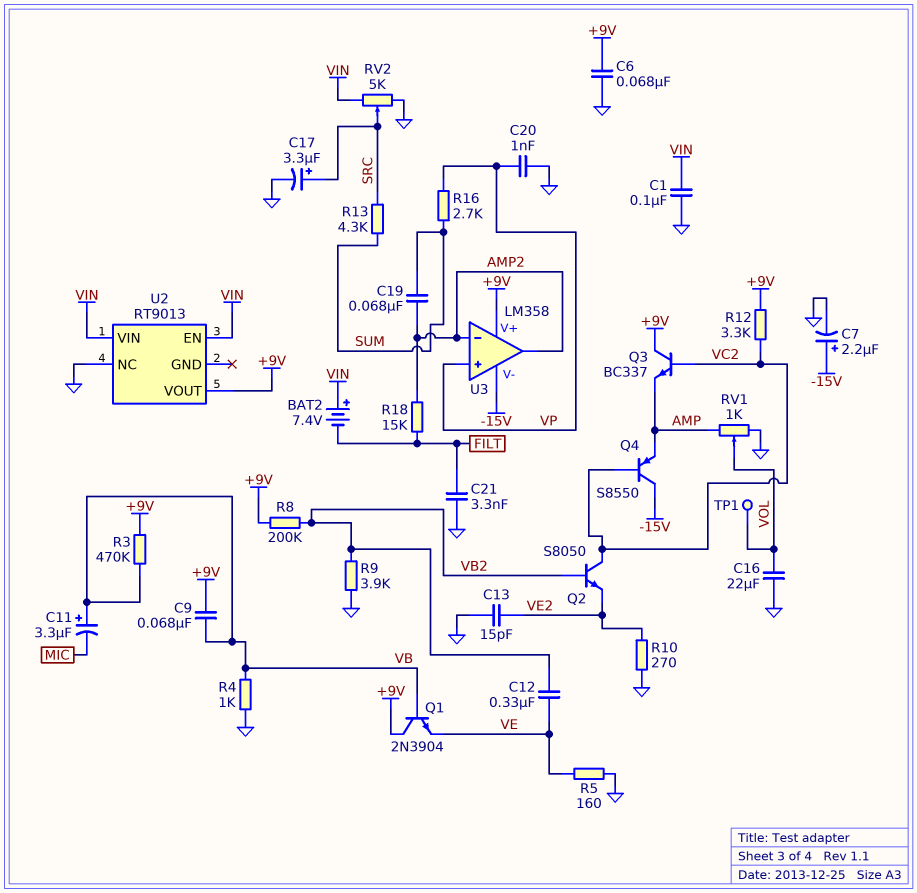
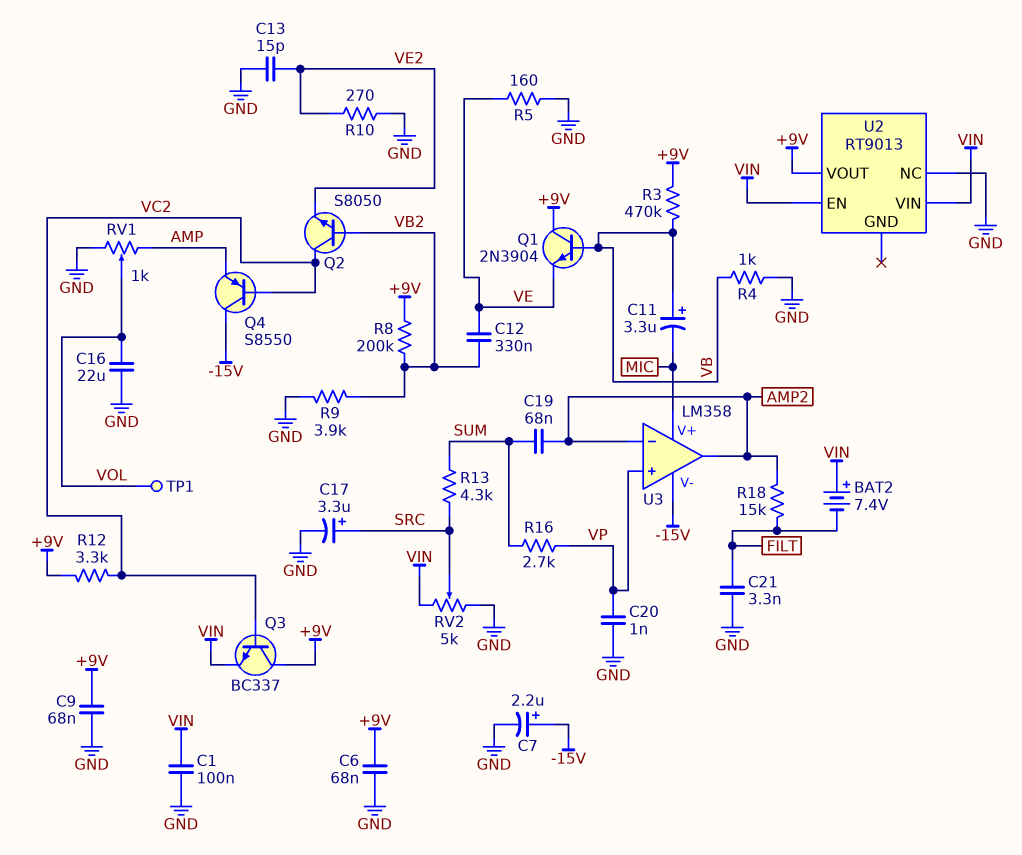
C9: 68nF (+9V, VB) -> 68nF (+9V, GND)
Q3: NPN BC337 (B VC2, C +9V, E AMP) -> NPN BC337 (B VC2, C +9V, E VIN)
U3 pin V+: +9V -> MIC

